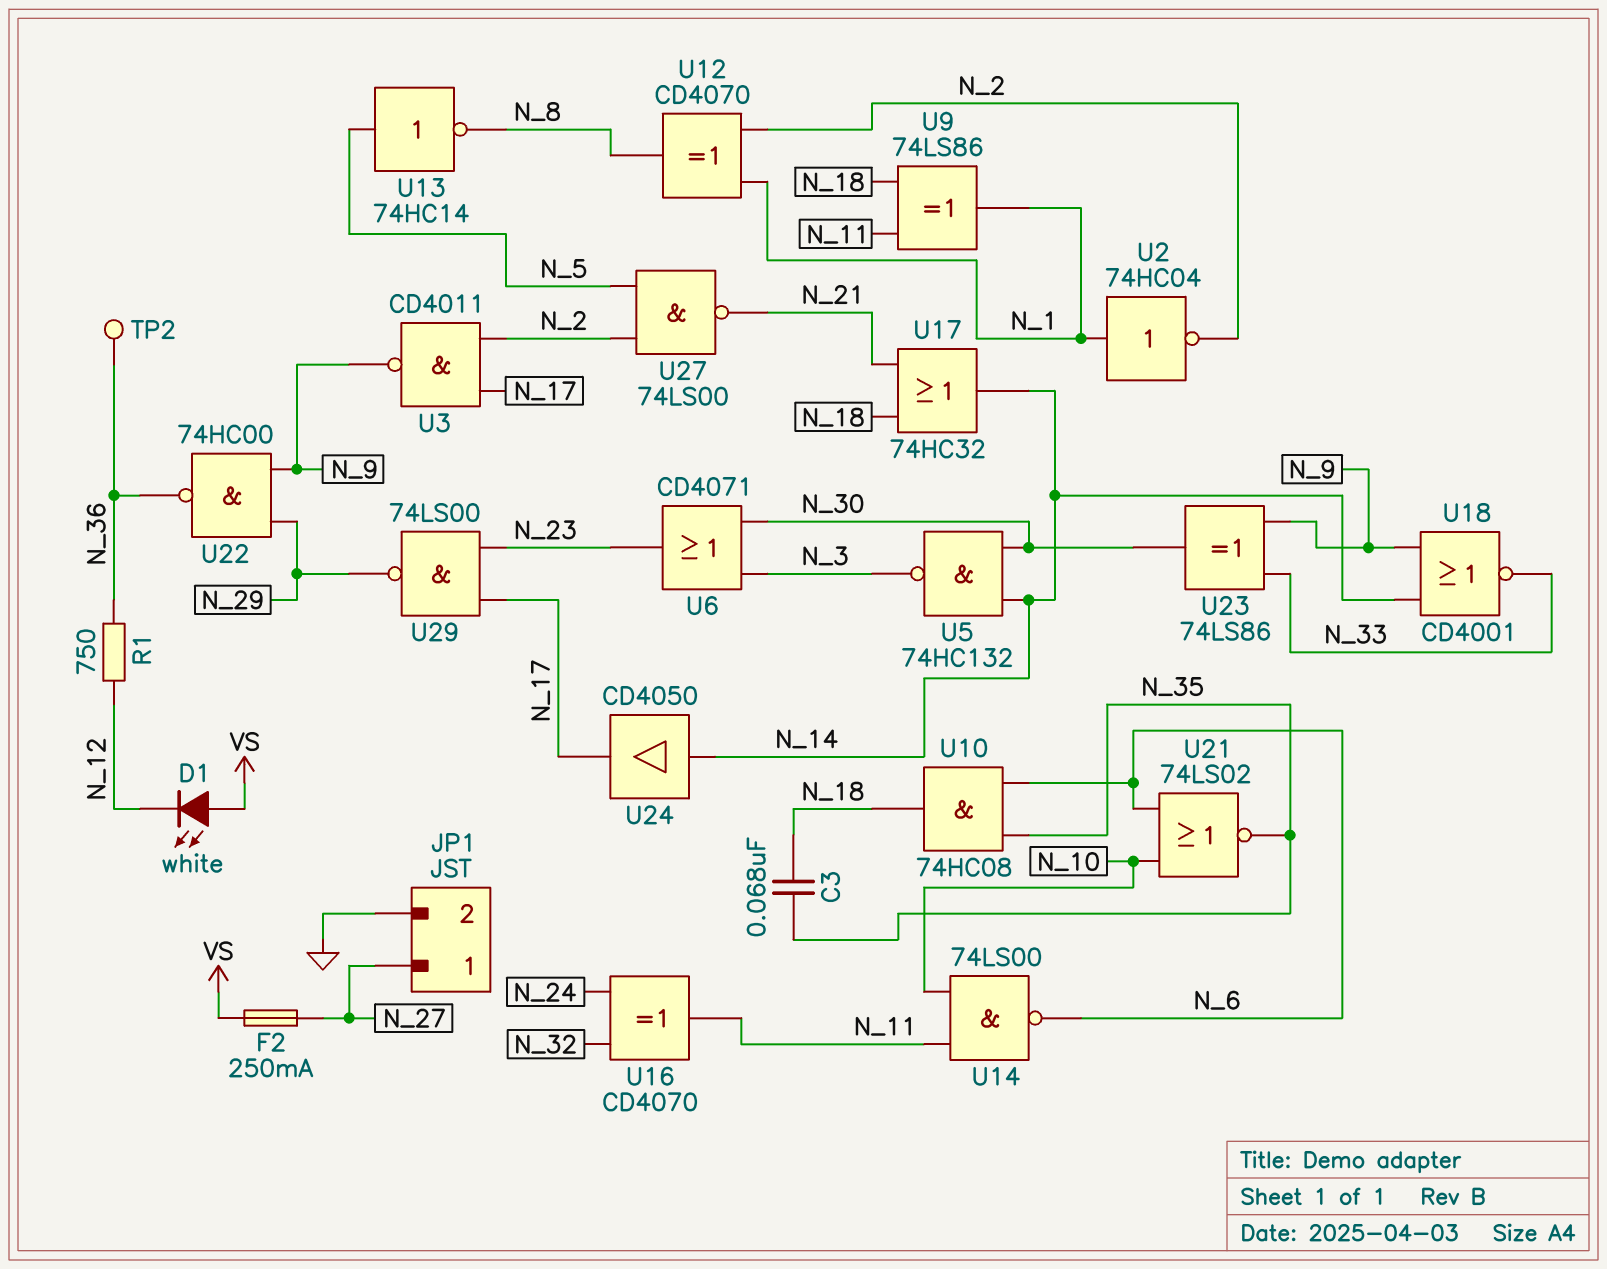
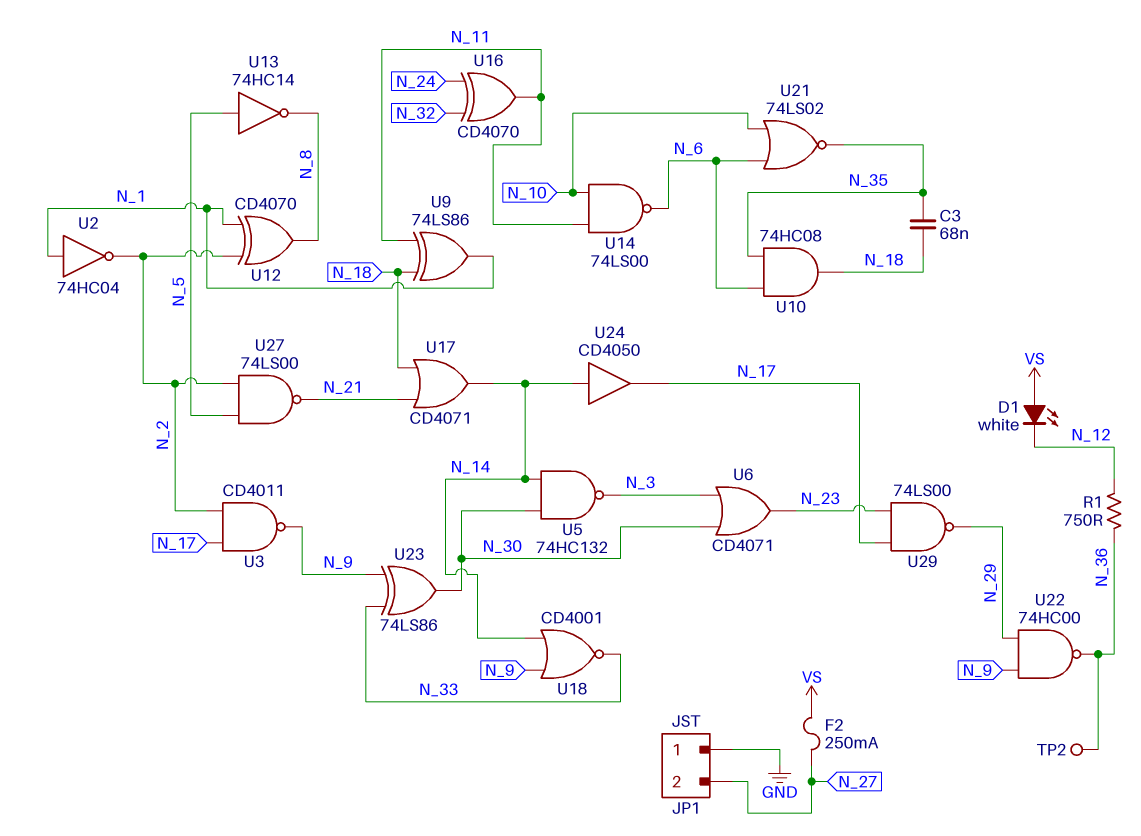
JP1 pin 1: N_27 -> GND
JP1 pin 2: GND -> N_27
U17: OR 74HC32 (in N_18, in N_21, out N_14) -> OR CD4071 (in N_18, in N_21, out N_14)

